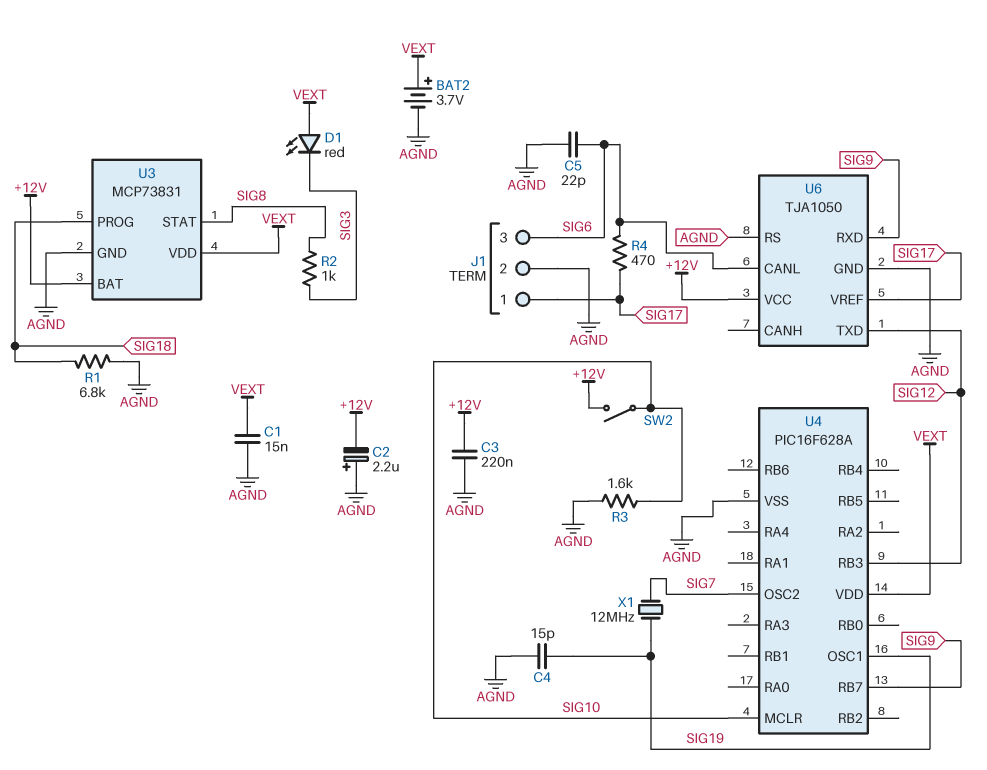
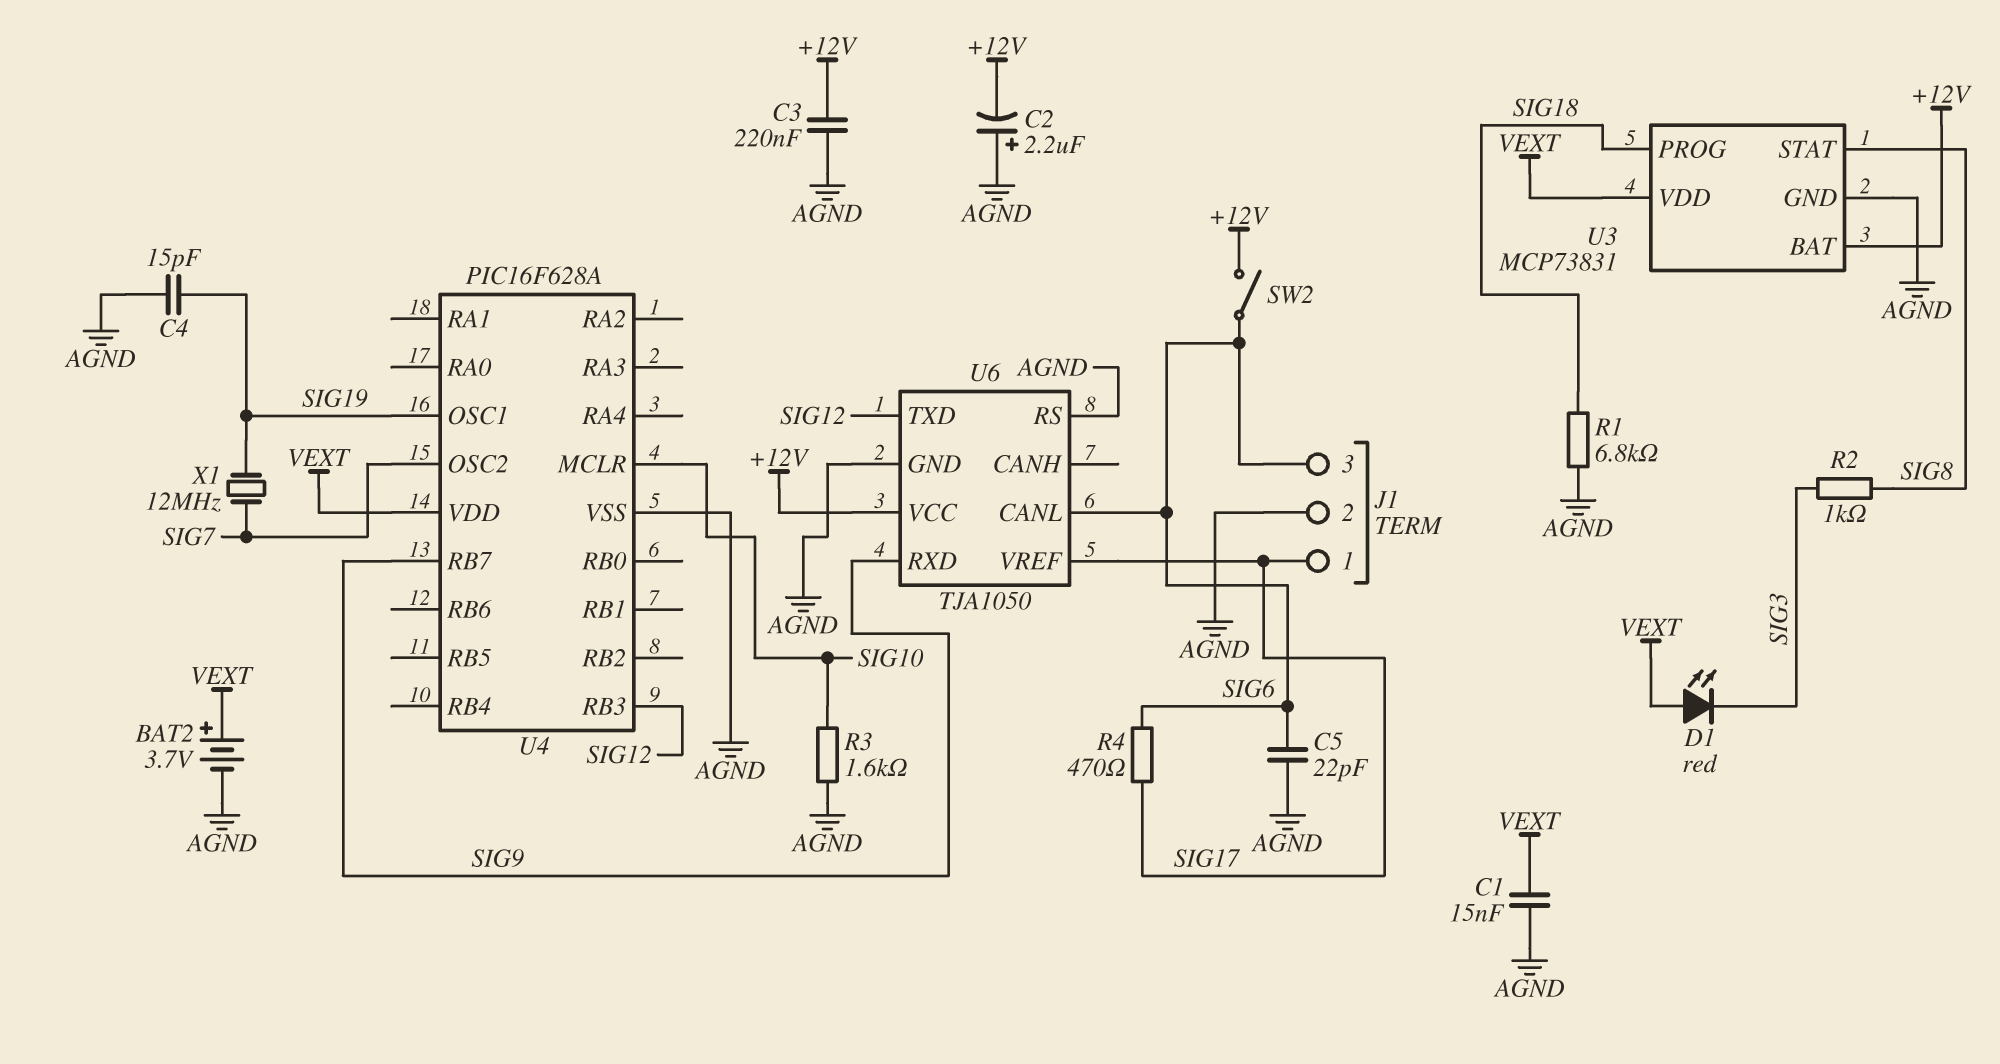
SW2: switch (+12V, SIG10) -> switch (+12V, SIG6)

